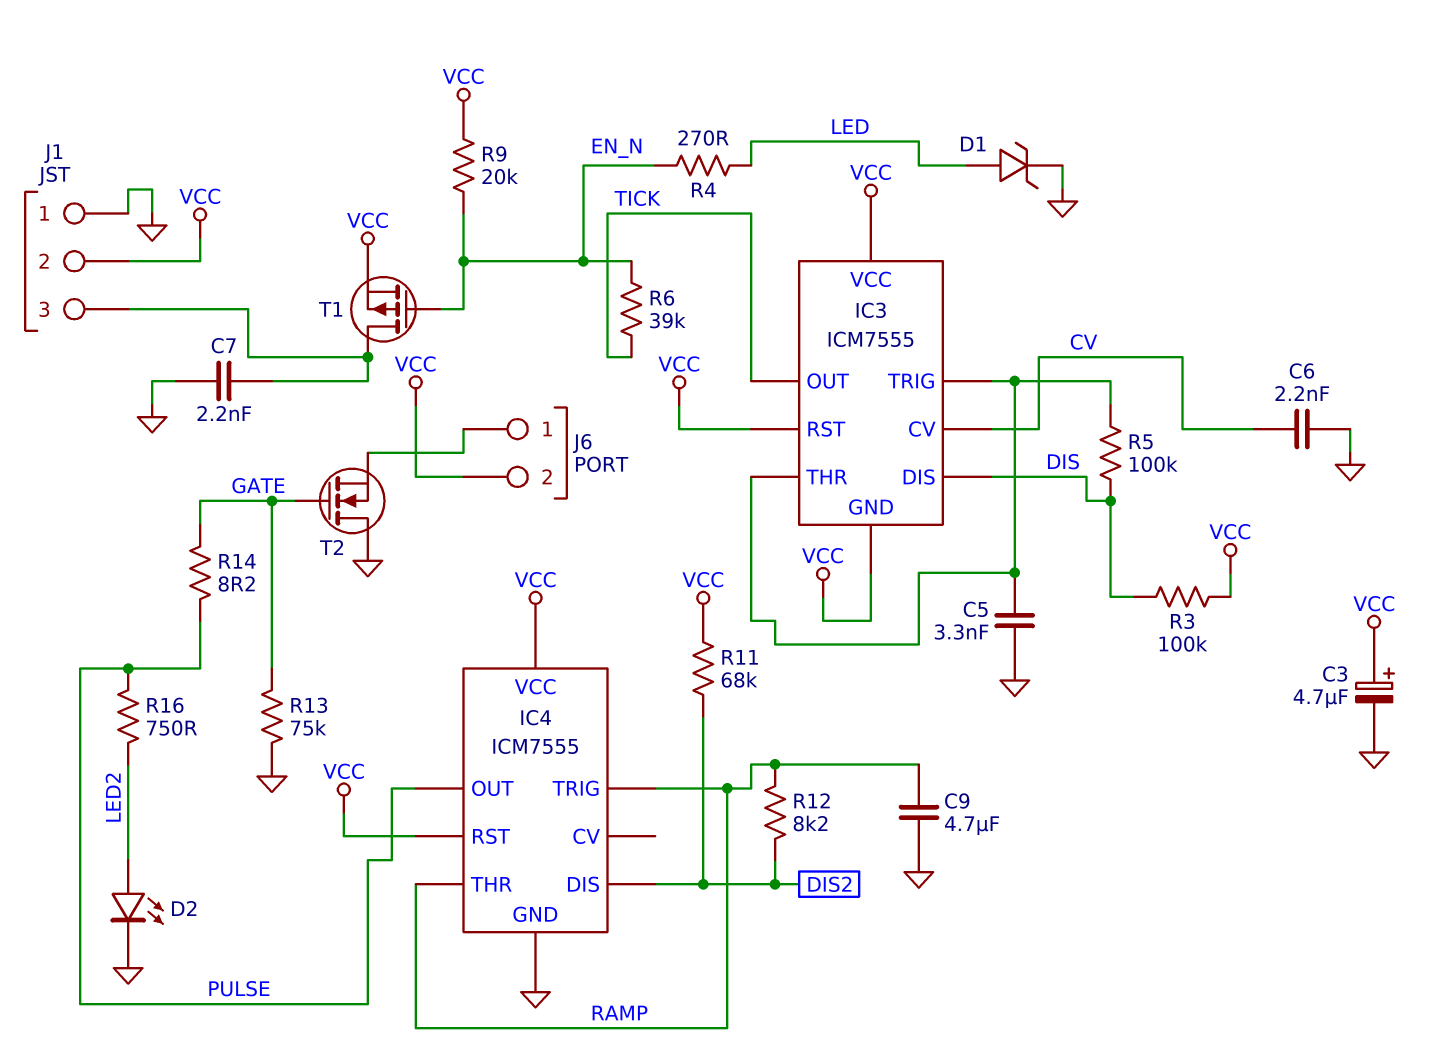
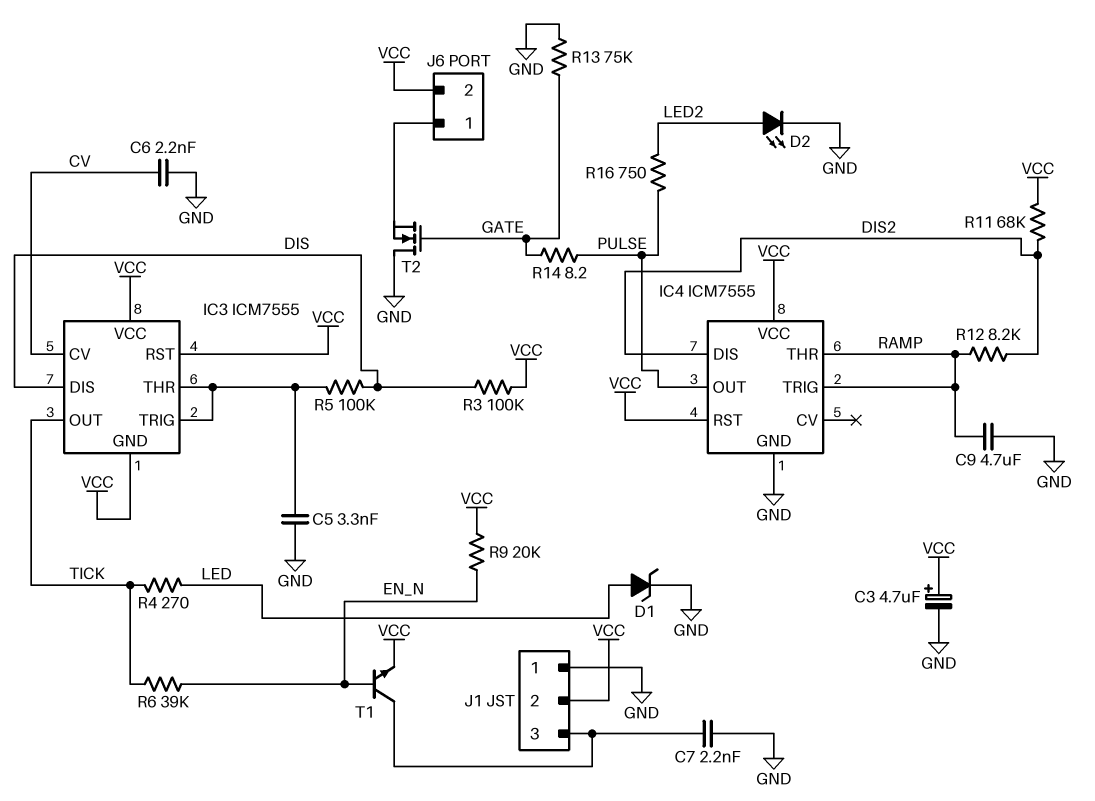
R4: 270 (EN_N, LED) -> 270 (LED, TICK)
T1: PMOS (G EN_N, D J1/3, S VCC) -> NPN (B EN_N, C J1/3, E VCC)

